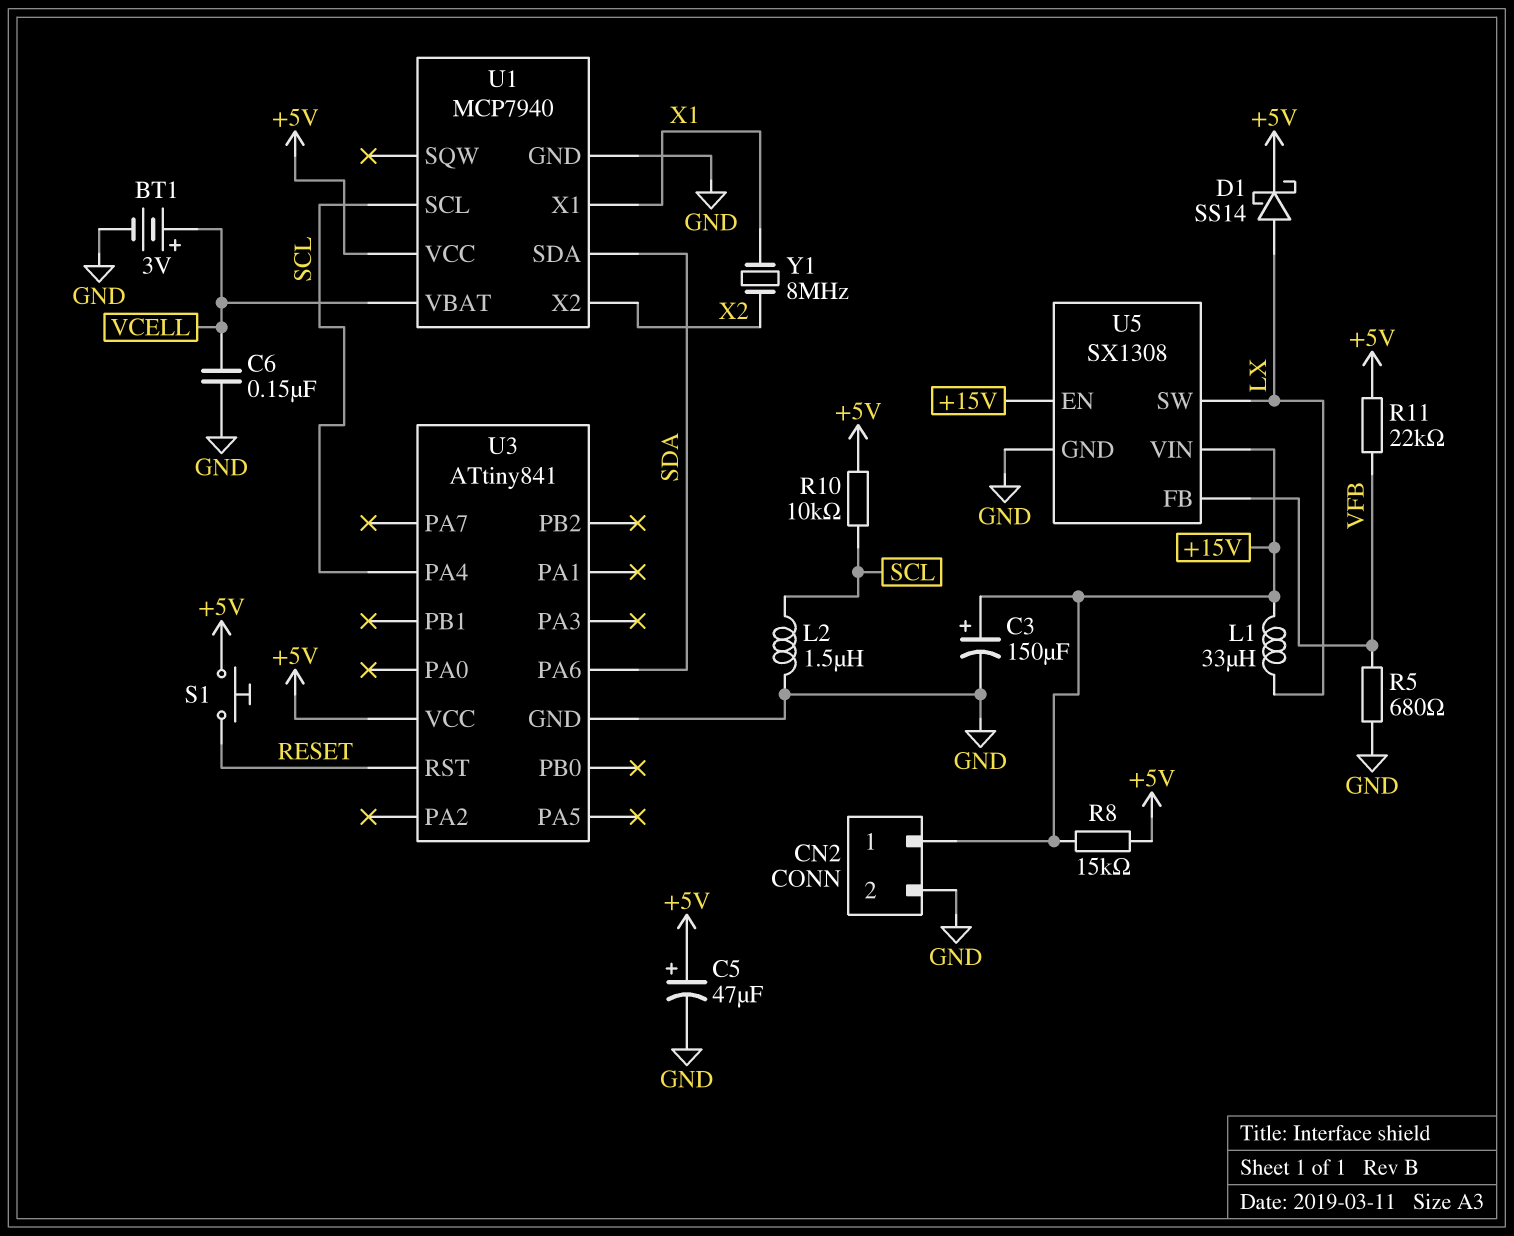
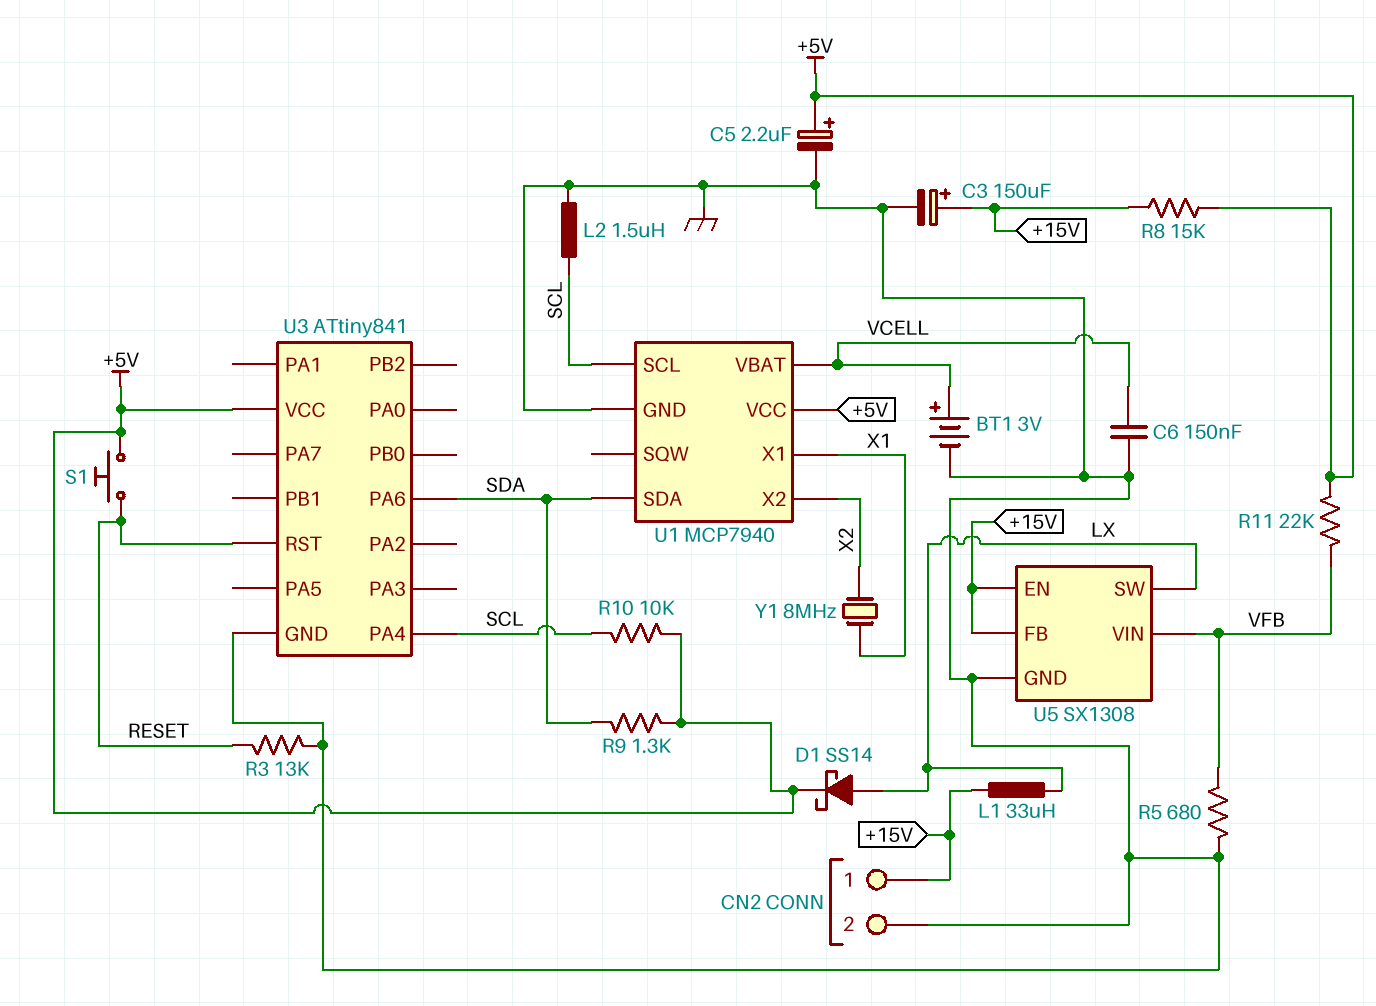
C5: 47uF (plus +5V, minus GND) -> 2.2uF (plus +5V, minus GND)
R3: none -> 13k (GND, RESET)
R9: none -> 1.3k (+5V, SDA)
U5 pin FB: VFB -> +15V
U5 pin VIN: +15V -> VFB

